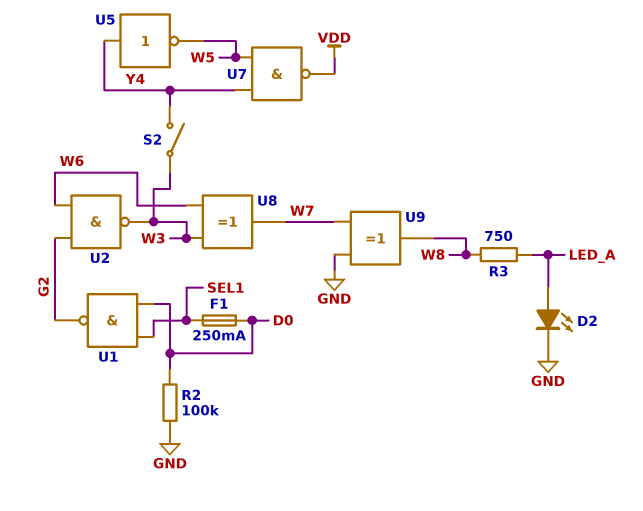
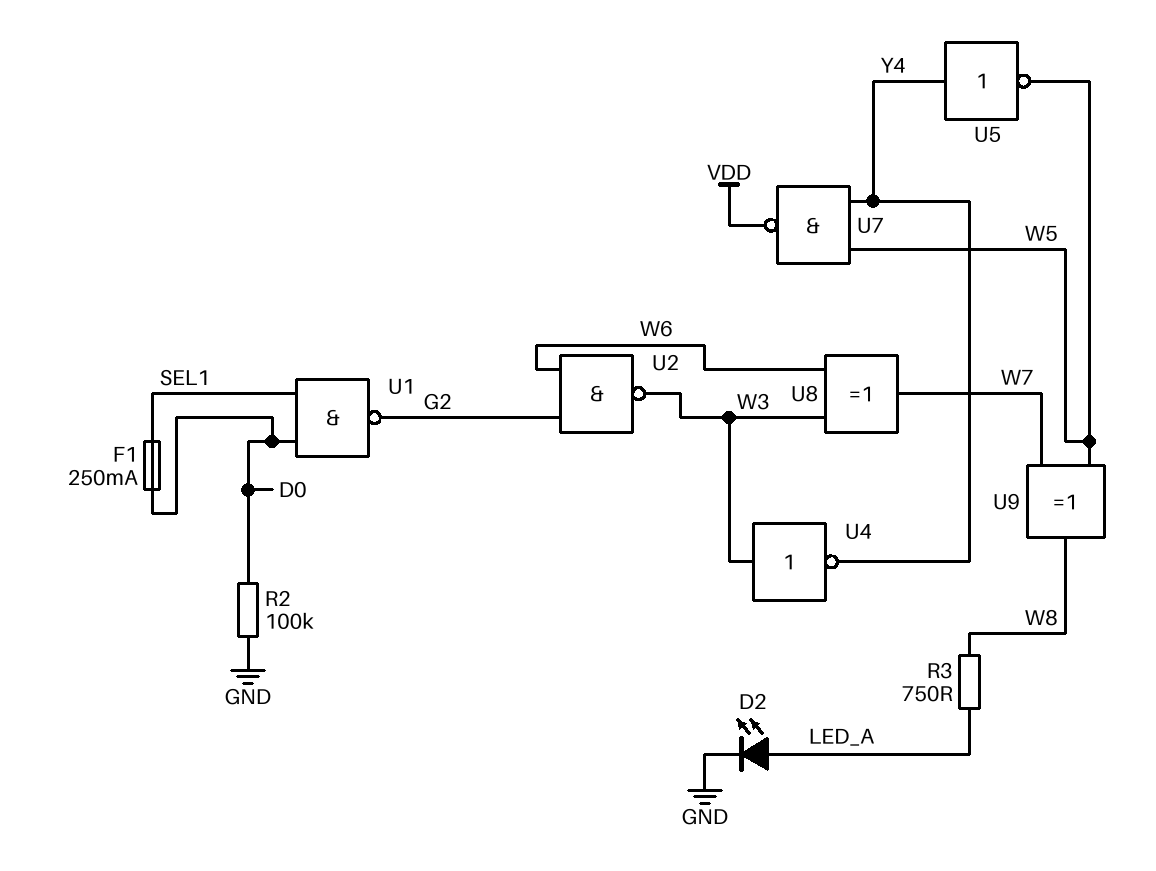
S2: switch (W3, Y4) -> none
U4: none -> NOT (in W3, out Y4)
U9: XOR (in GND, in W7, out W8) -> XOR (in W5, in W7, out W8)

